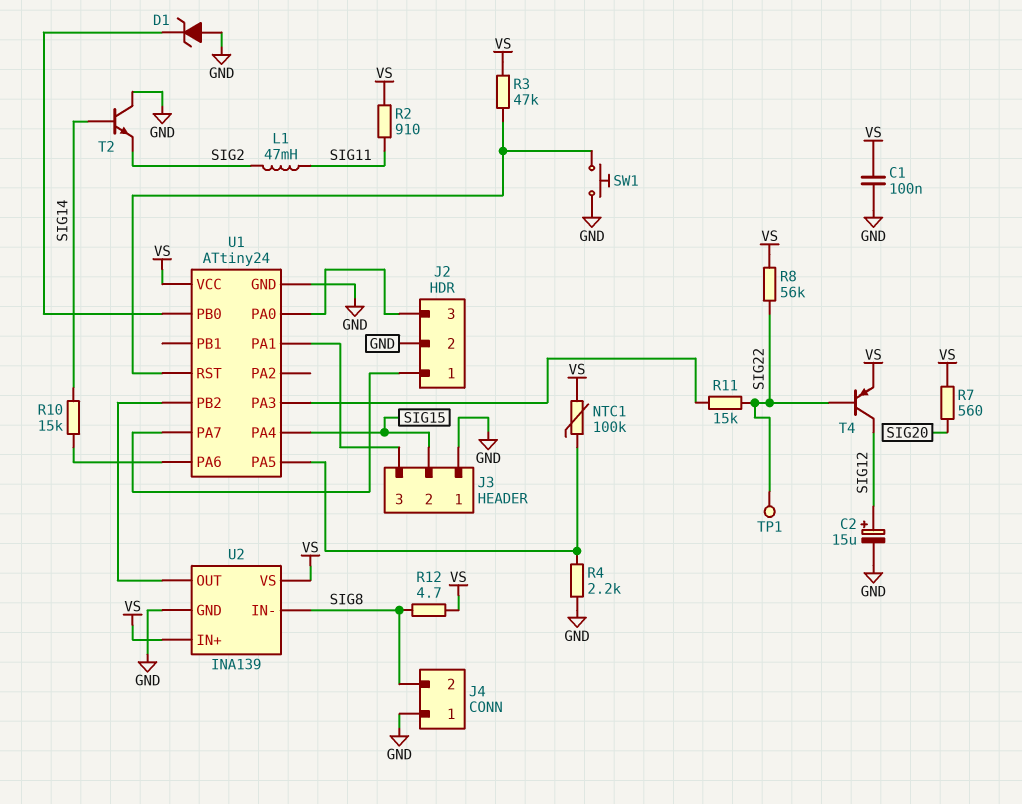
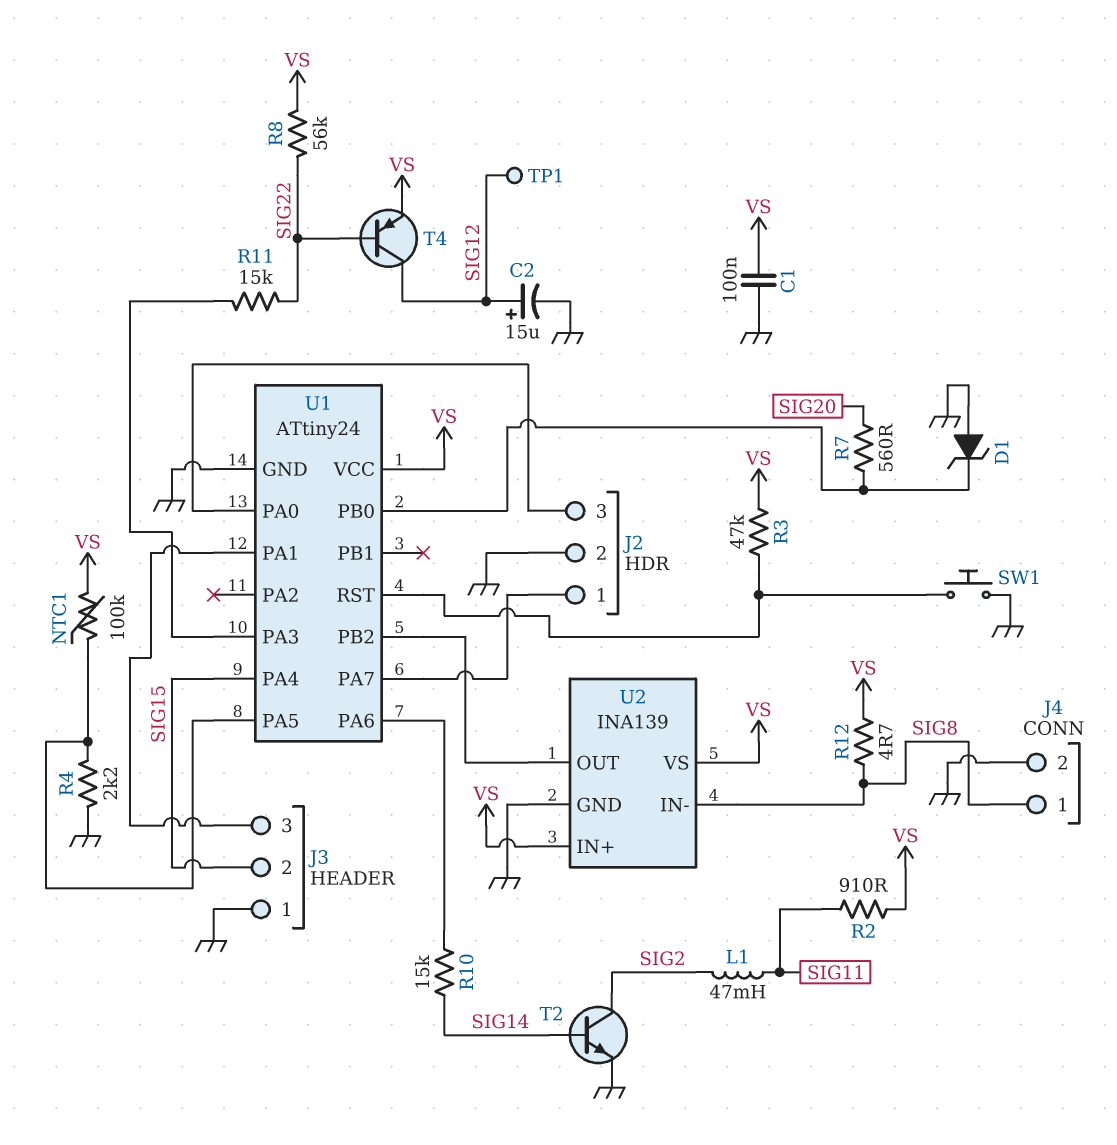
J4 pin 1: GND -> SIG8
J4 pin 2: SIG8 -> GND
R7: 560 (SIG20, VS) -> 560 (SIG20, U1/PB0)
T2: NPN (B SIG14, C GND, E SIG2) -> NPN (B SIG14, C SIG2, E GND)
TP1: test point (SIG22) -> test point (SIG12)

